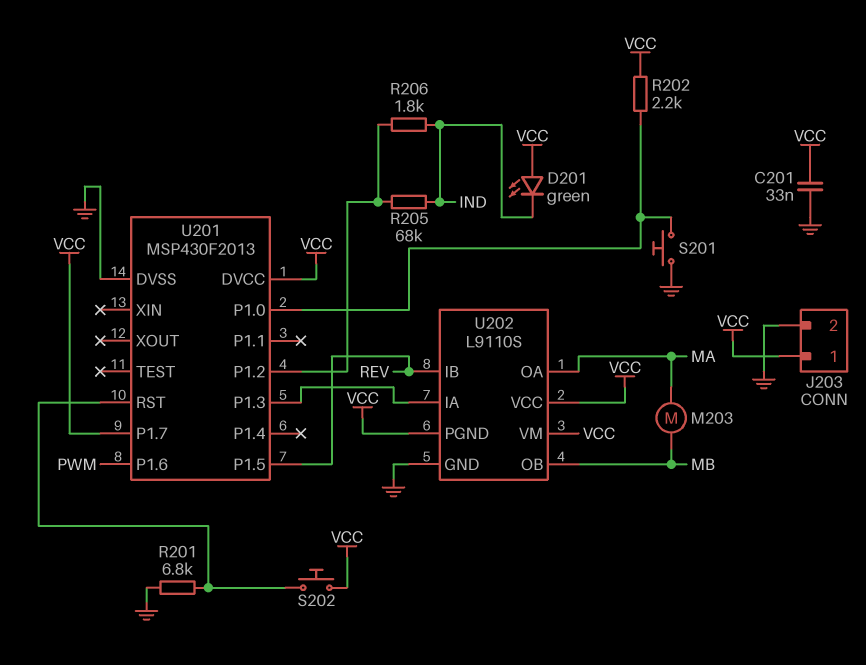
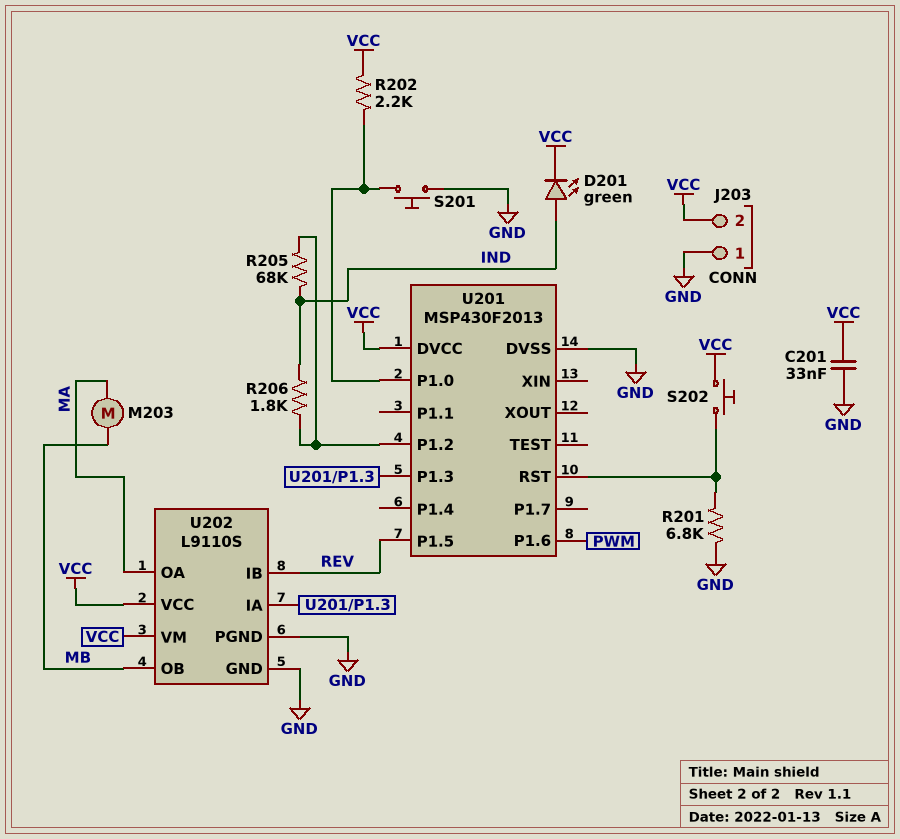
D201: LED green (A VCC, K IND) -> LED green (A IND, K VCC)
J203 pin 1: VCC -> GND
J203 pin 2: GND -> VCC
U201 pin P1.7: VCC -> none
U202 pin PGND: VCC -> GND

